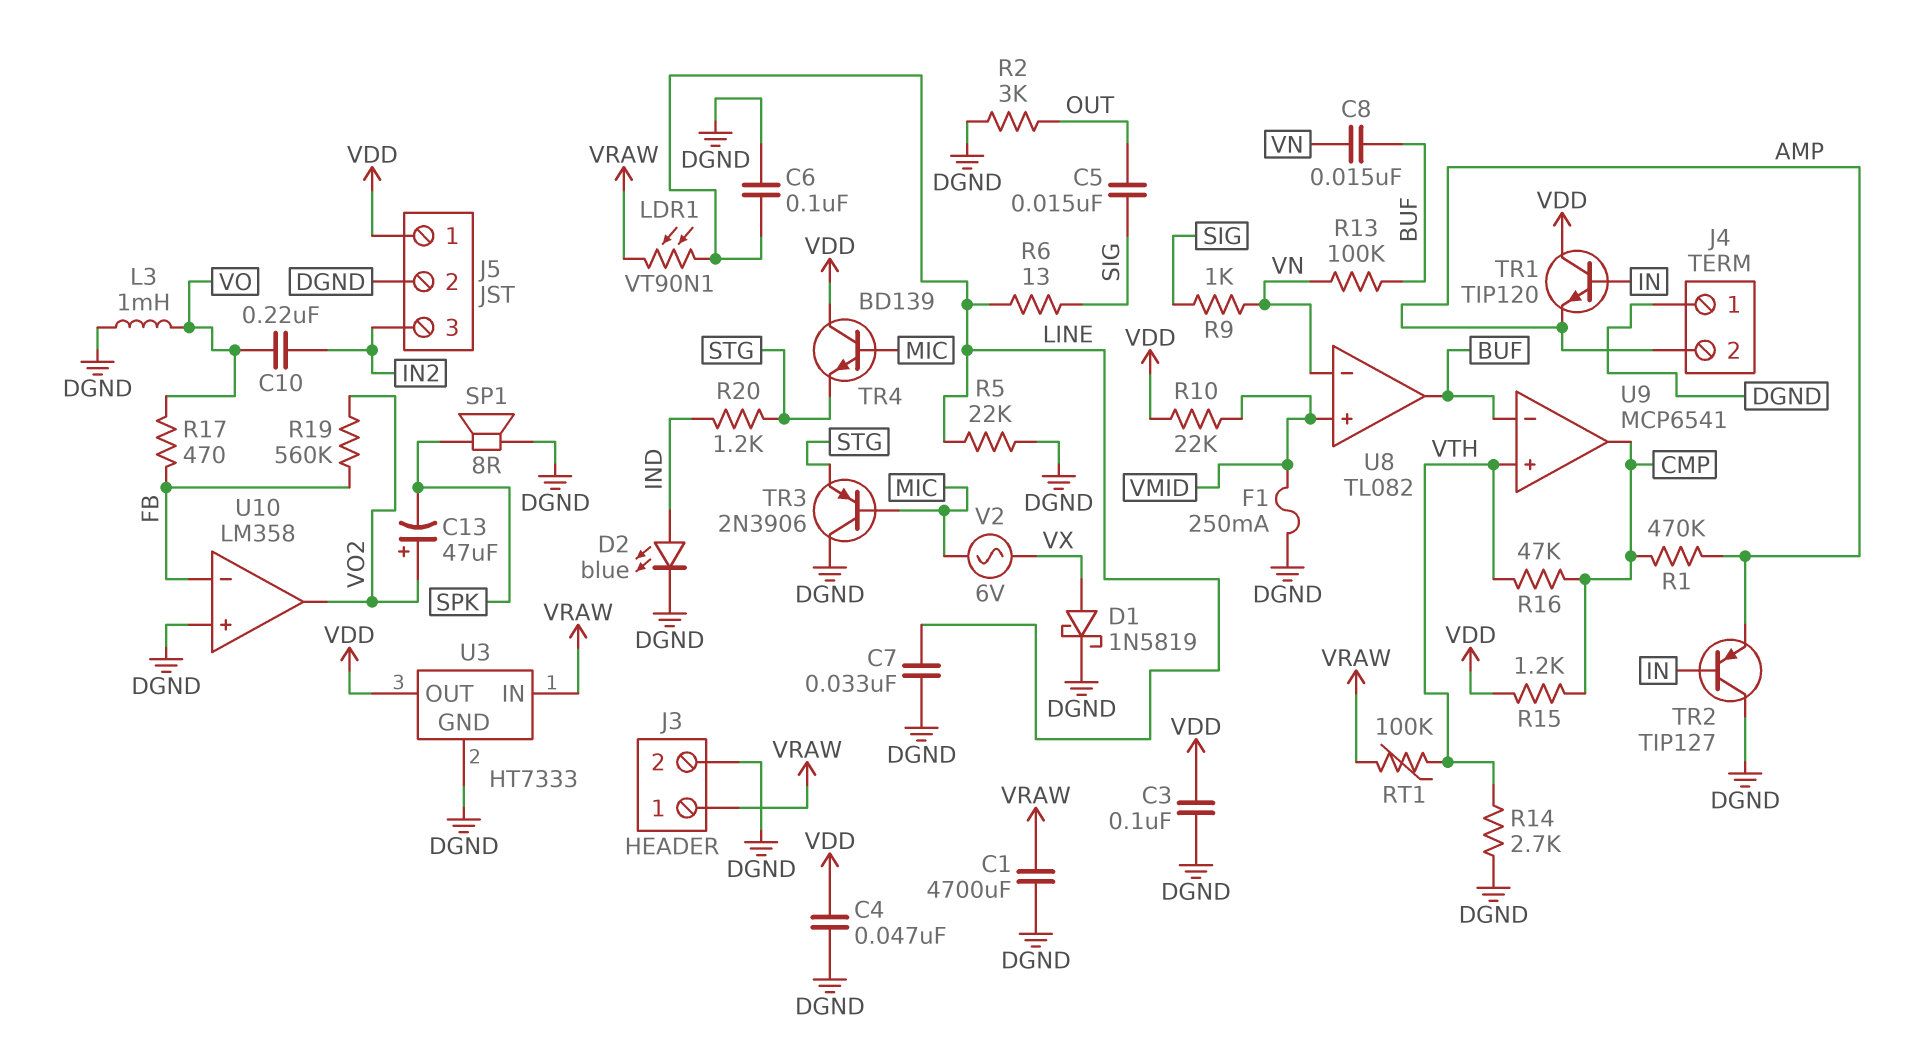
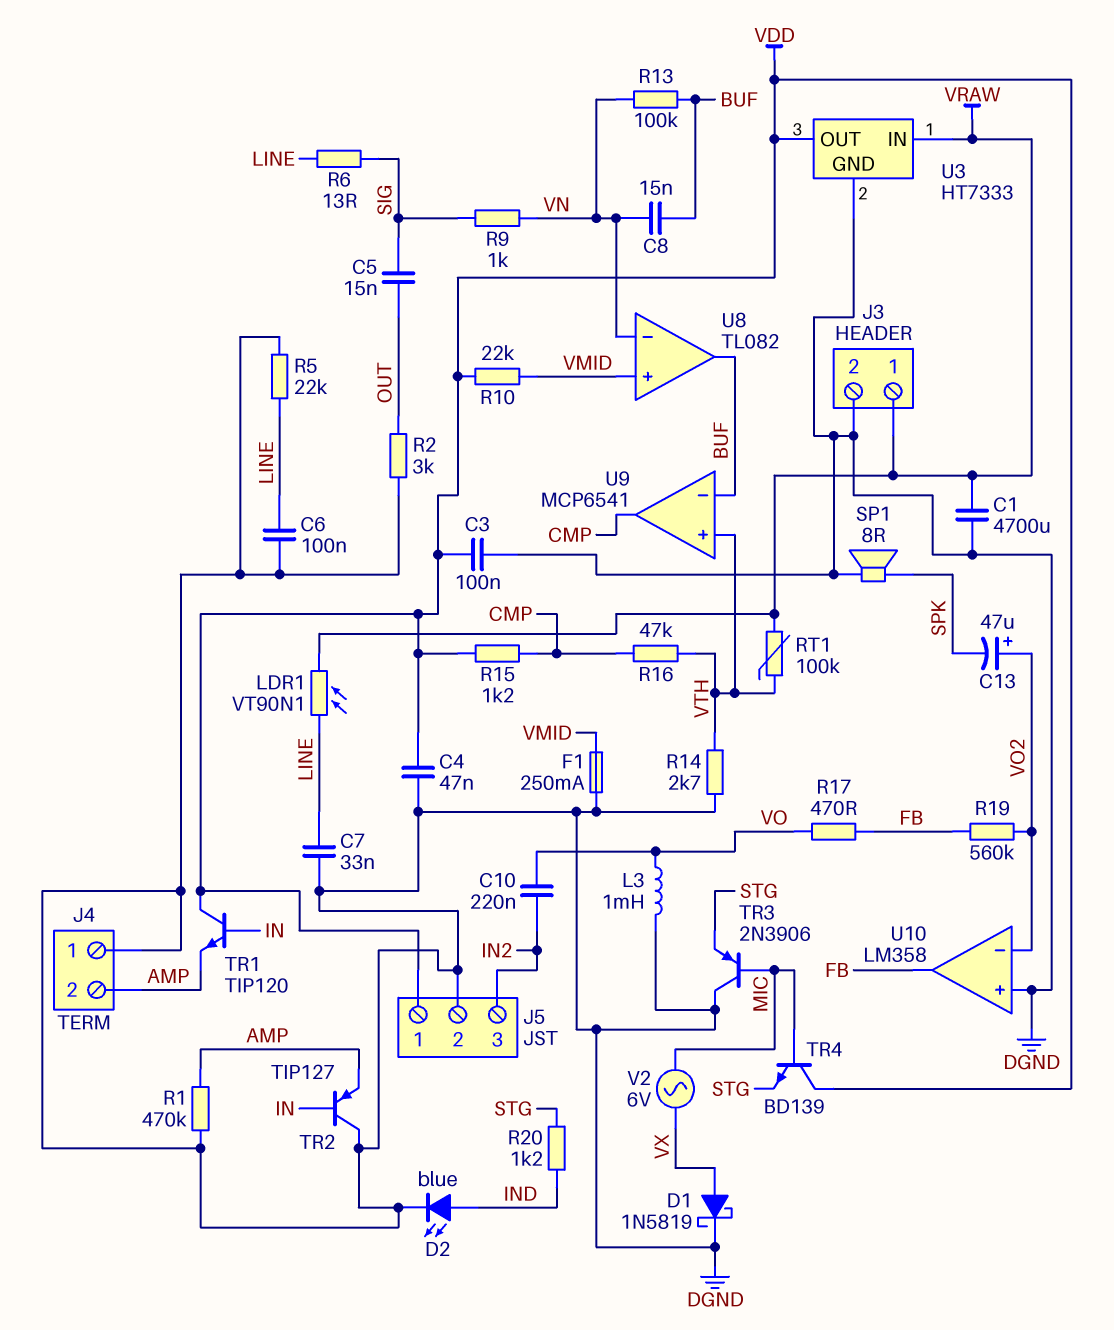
R1: 470k (AMP, CMP) -> 470k (AMP, DGND)
U10 pin in-: FB -> VO2
U10 pin out: VO2 -> FB

